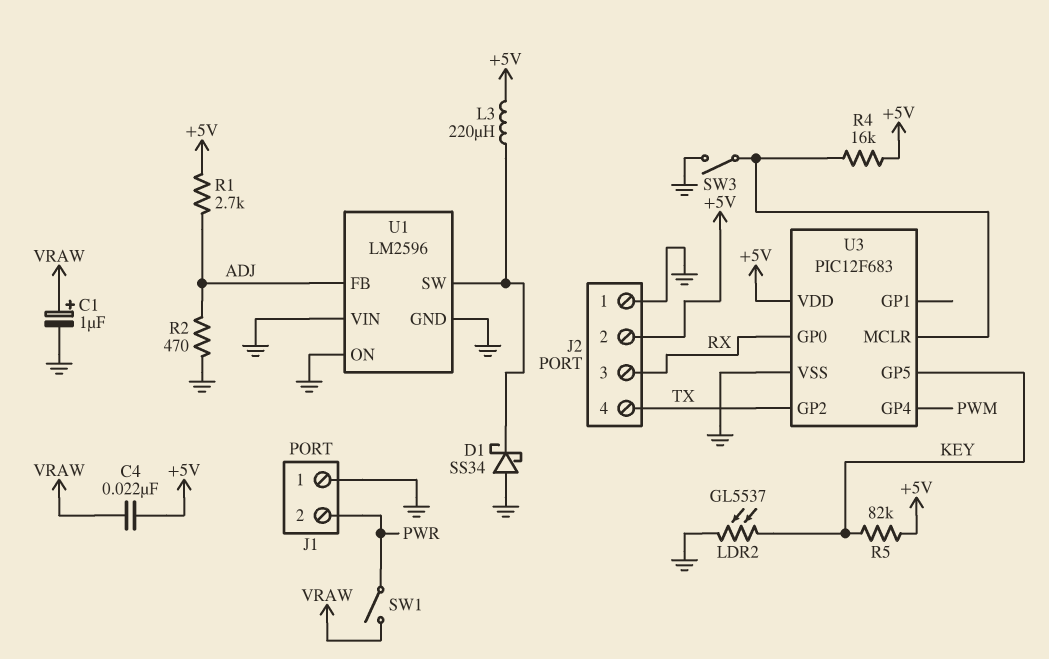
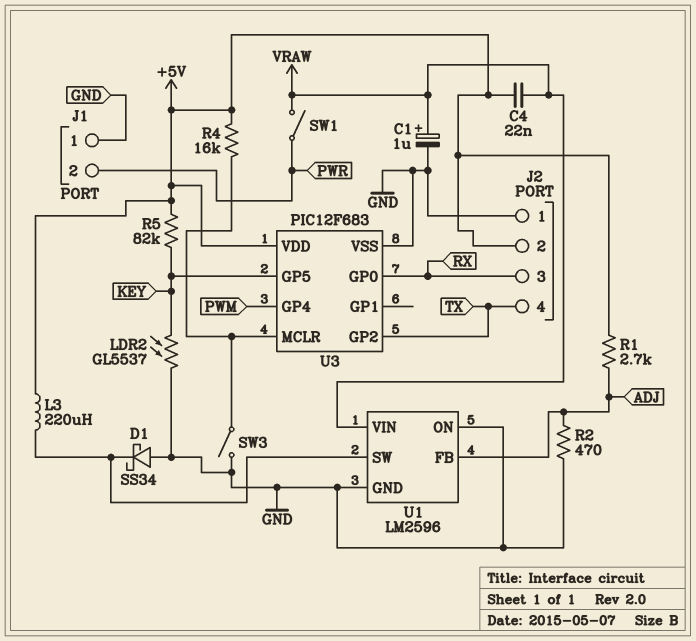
U1 pin VIN: GND -> VRAW

